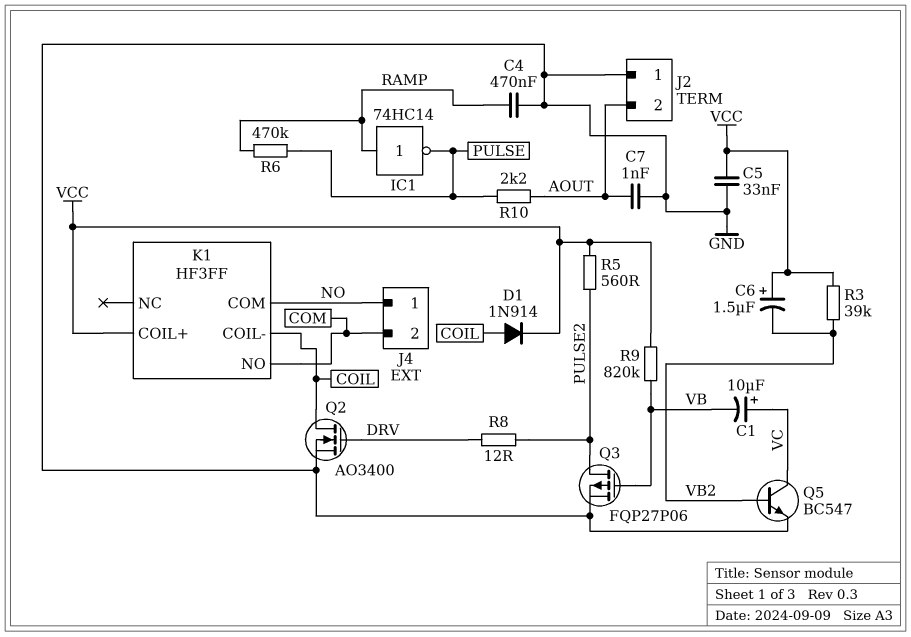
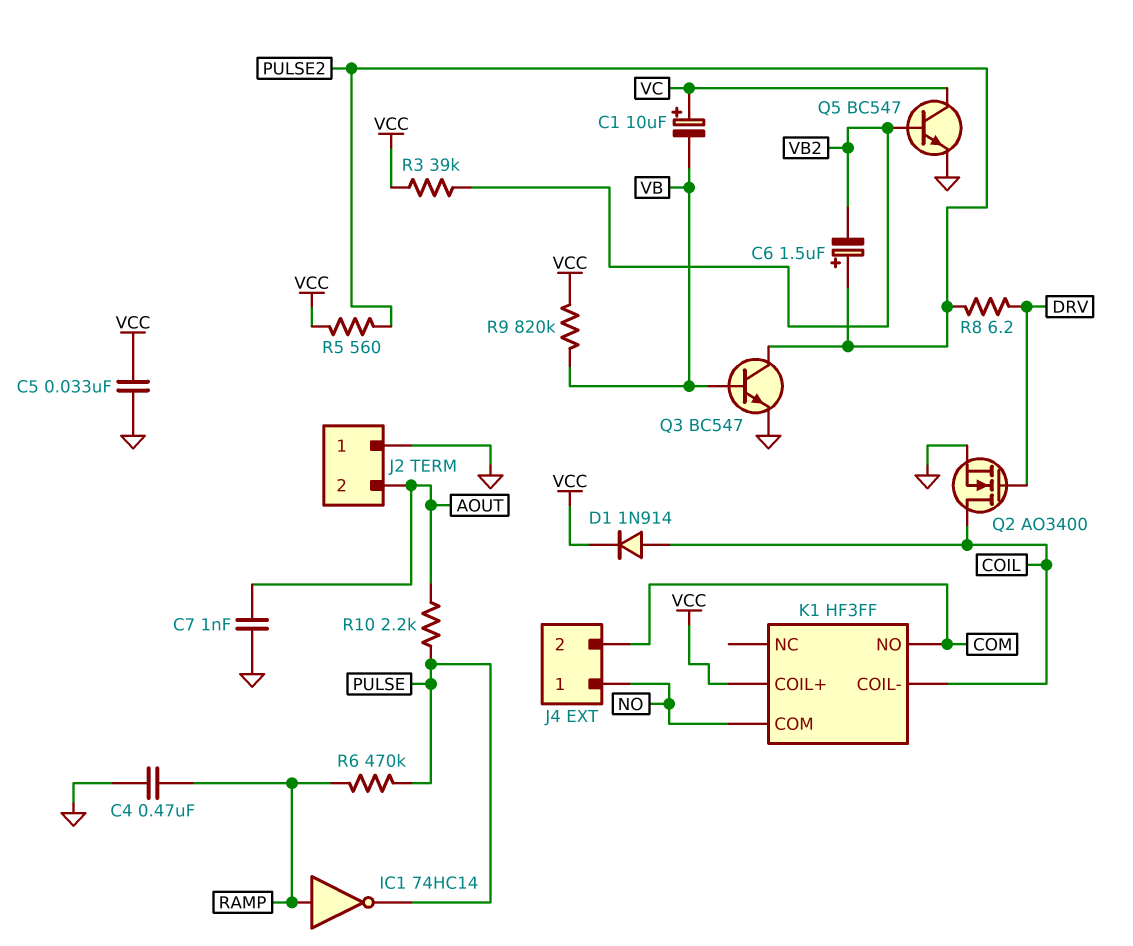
C6: 1.5uF (plus VCC, minus VB2) -> 1.5uF (plus PULSE2, minus VB2)
Q3: PMOS FQP27P06 (G VB, D PULSE2, S GND) -> NPN BC547 (B VB, C PULSE2, E GND)
R8: 12 (DRV, PULSE2) -> 6.2 (DRV, PULSE2)

